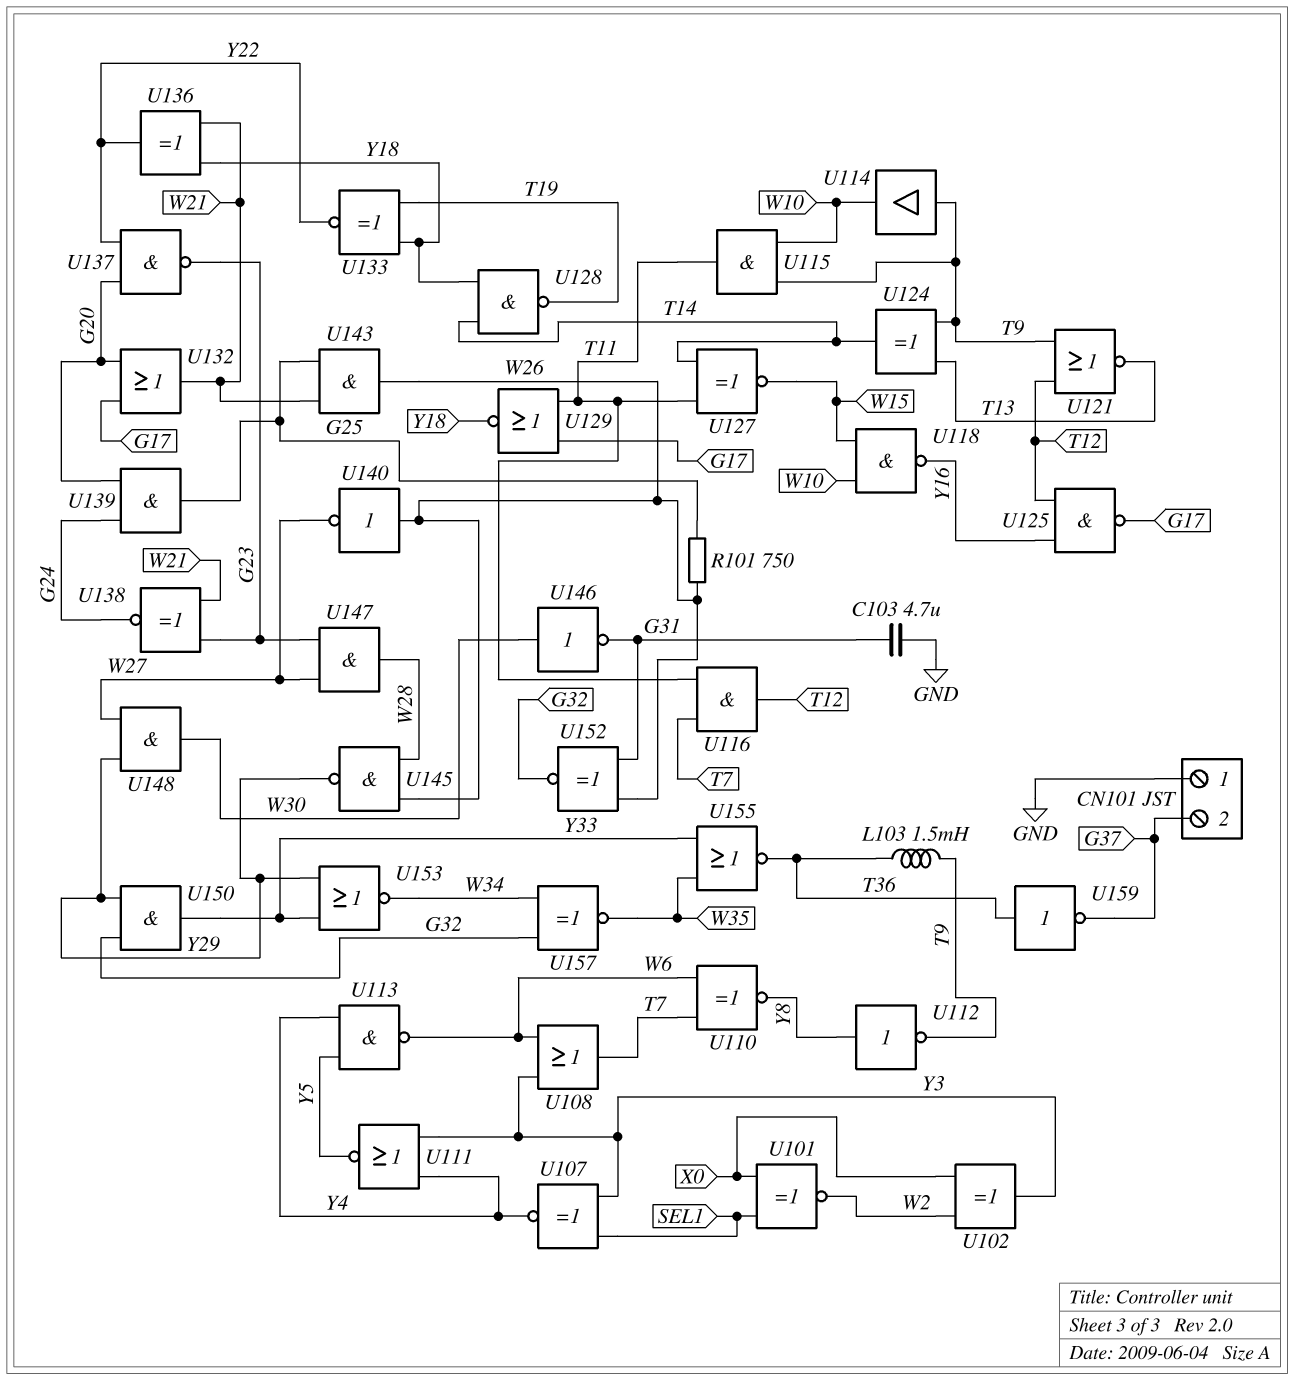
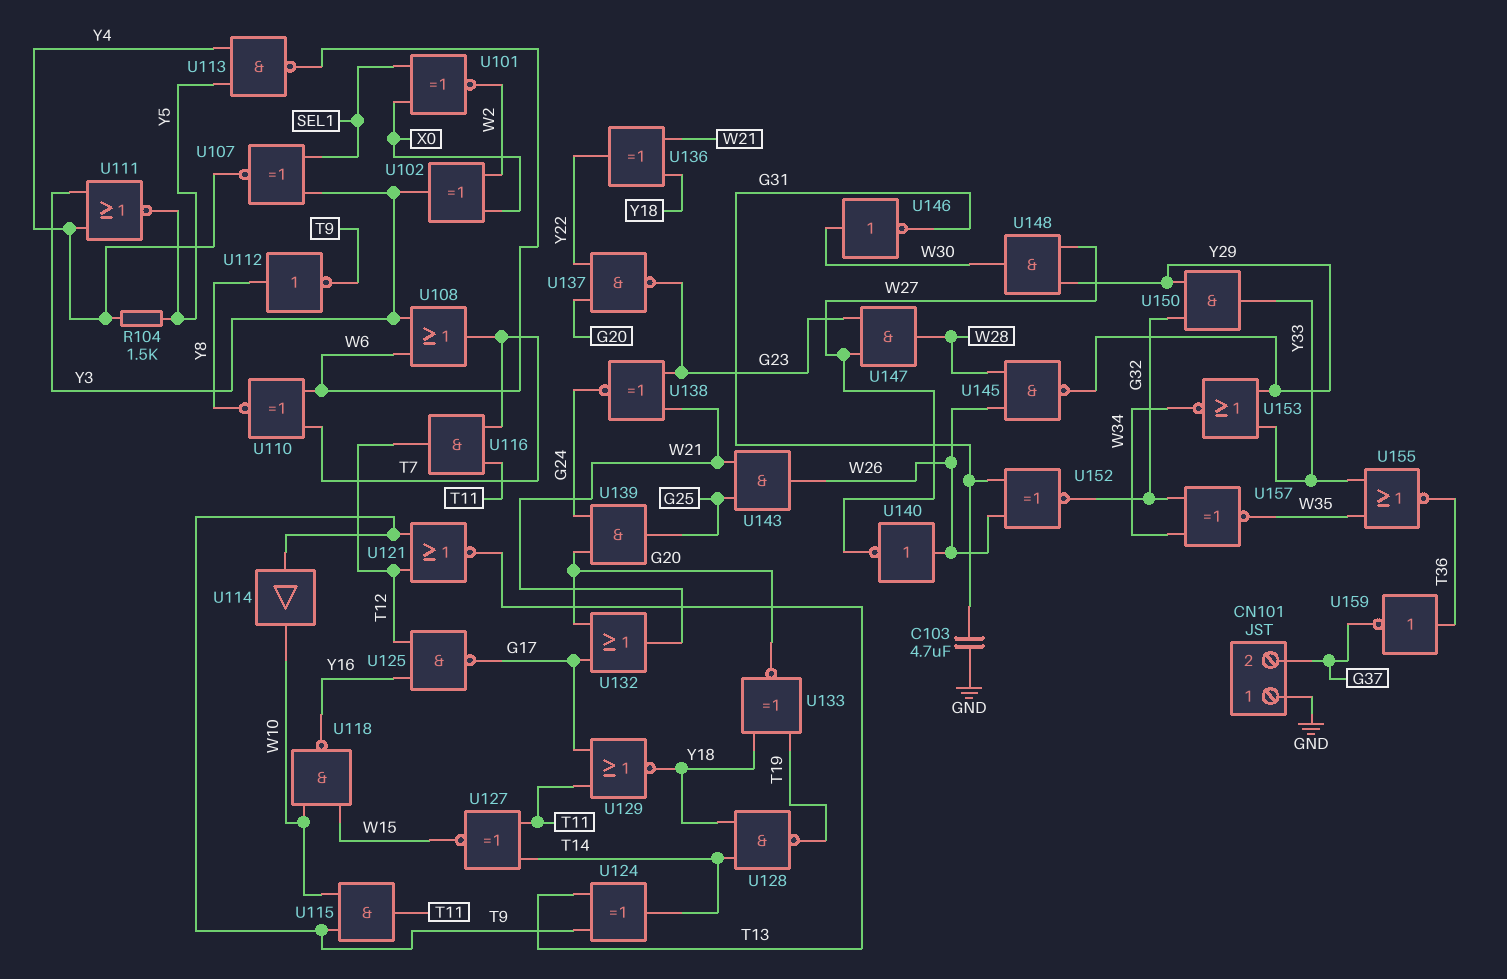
L103: 1.5mH (T9, T36) -> none
R101: 750 (G25, W26) -> none
R104: none -> 1.5k (Y4, Y5)
U133: XNOR (in T19, in Y18, out Y22) -> XNOR (in T19, in Y18, out G20)

